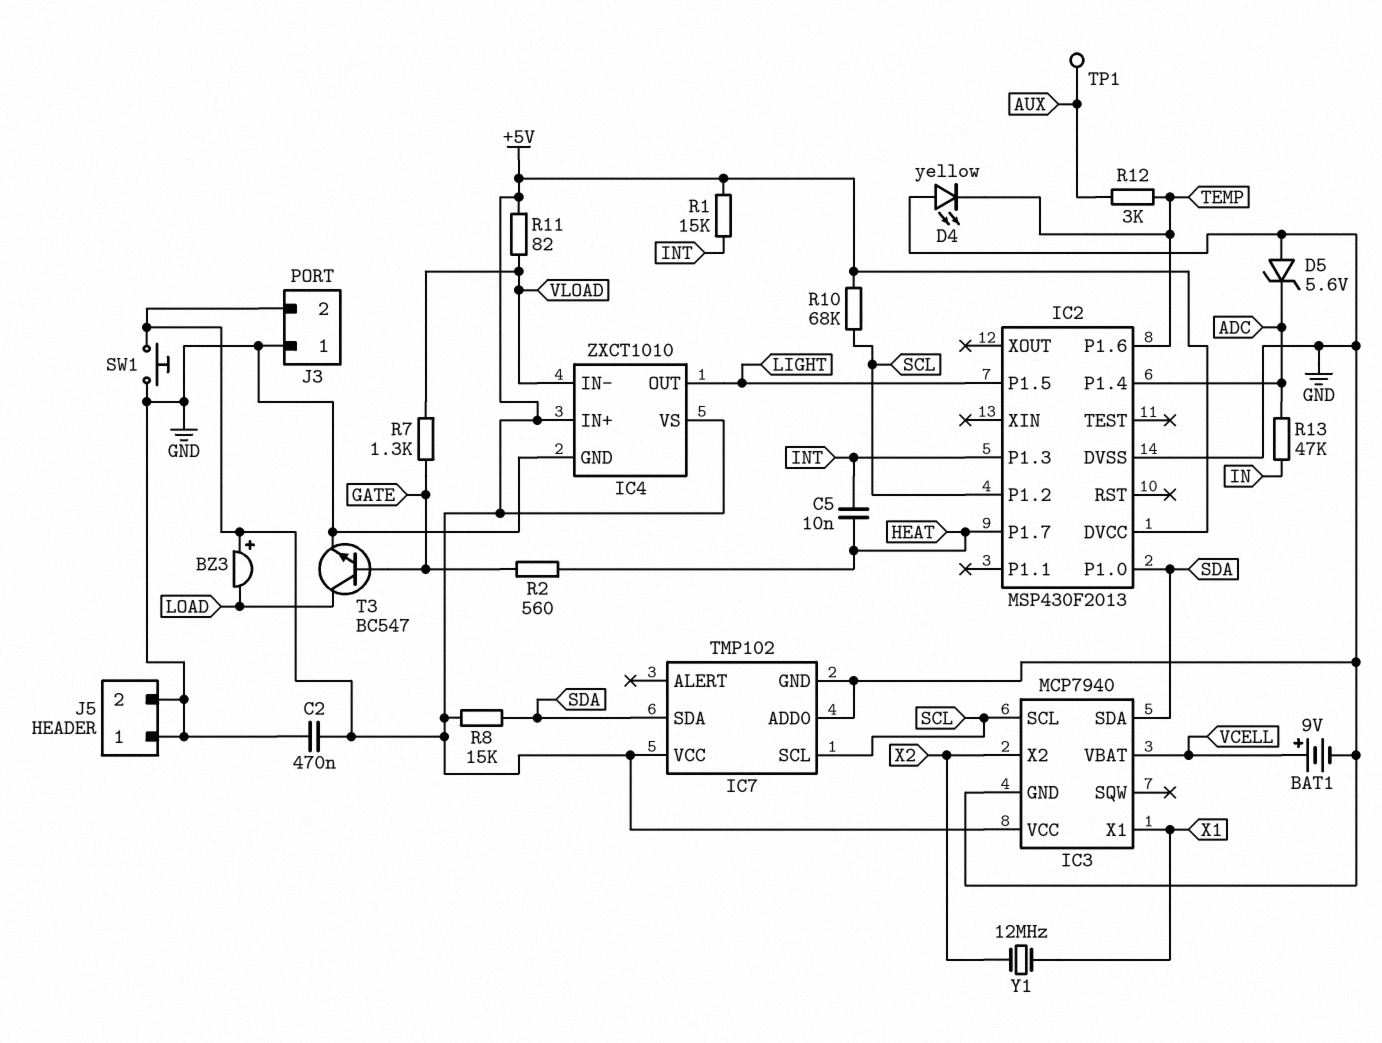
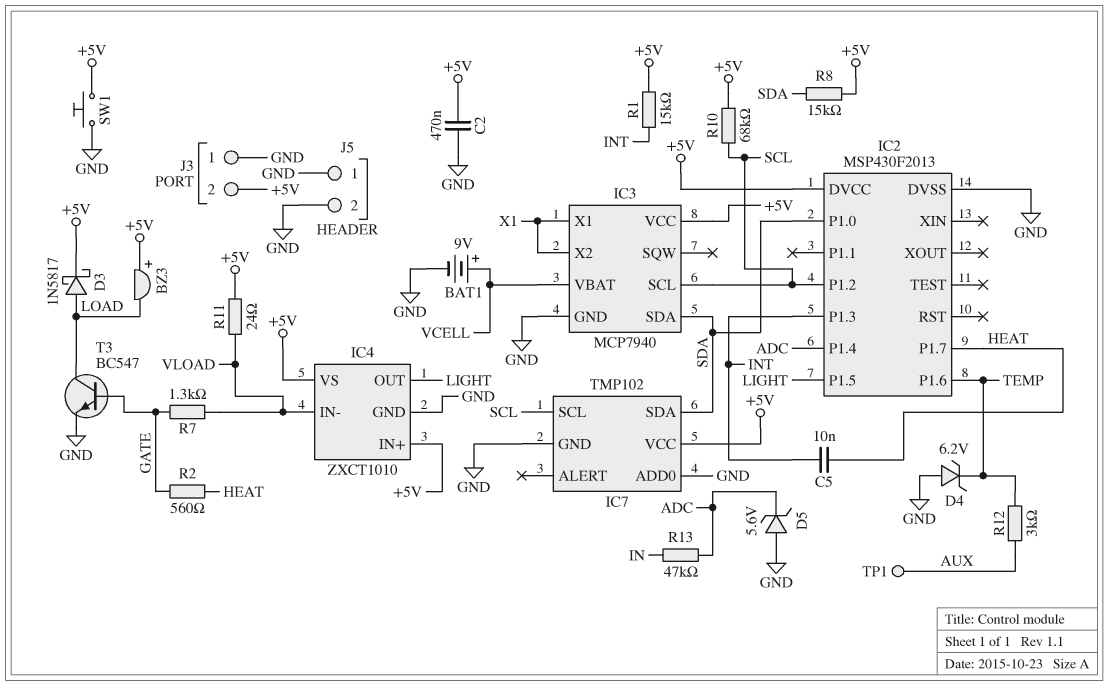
D3: none -> schottky 1N5817 (A LOAD, K +5V)
D4: LED yellow (A GND, K TEMP) -> zener 6.2V (A GND, K TEMP)
IC3 pin X2: X2 -> X1
R11: 82 (+5V, VLOAD) -> 24 (+5V, VLOAD)
Y1: 12MHz (X1, X2) -> none

